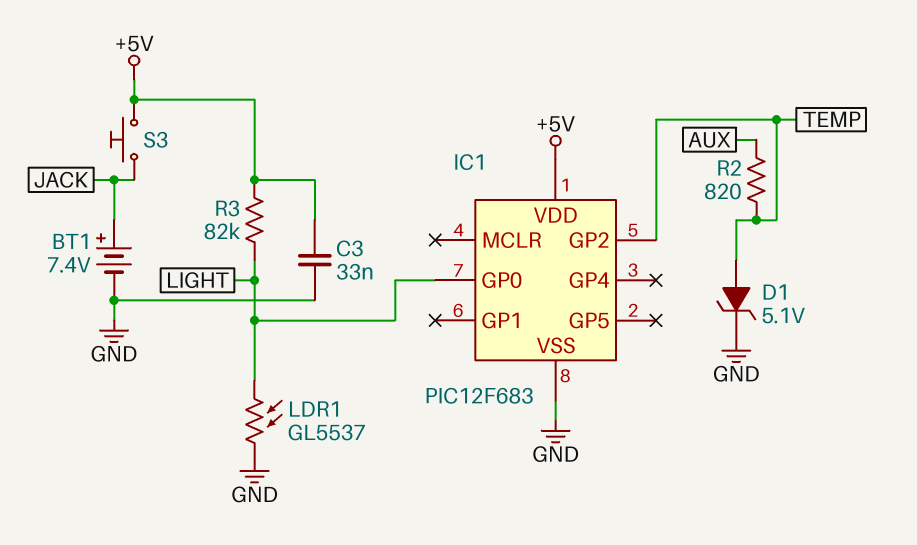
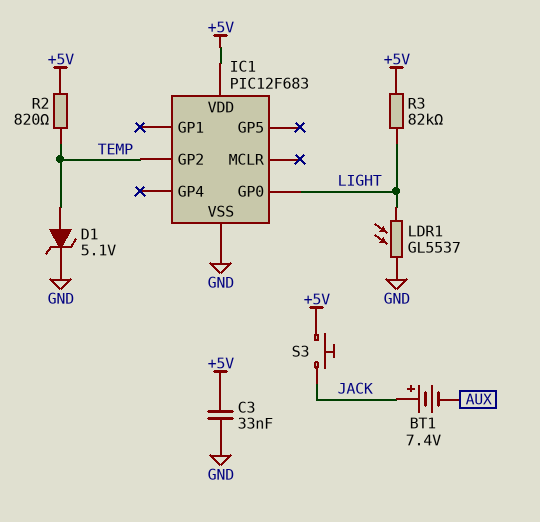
BT1: 7.4V (plus JACK, minus GND) -> 7.4V (plus JACK, minus AUX)
R2: 820 (AUX, TEMP) -> 820 (+5V, TEMP)

